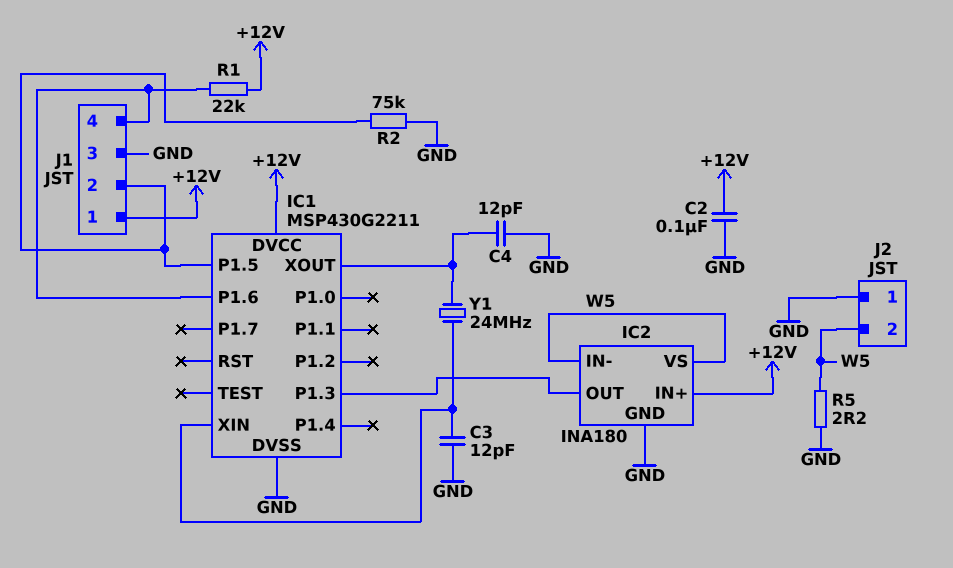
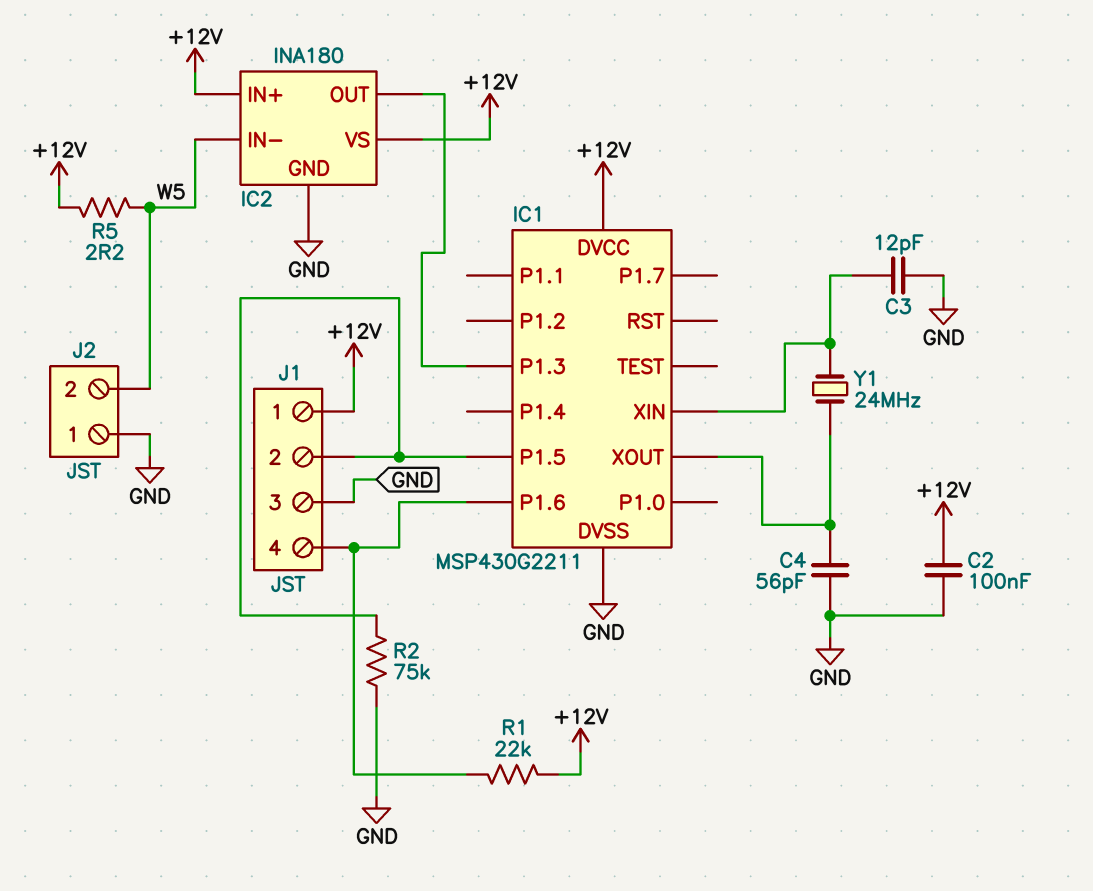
C4: 12pF (GND, IC1/XOUT) -> 56pF (GND, IC1/XOUT)
IC2 pin VS: W5 -> +12V
R5: 2.2 (GND, W5) -> 2.2 (+12V, W5)

